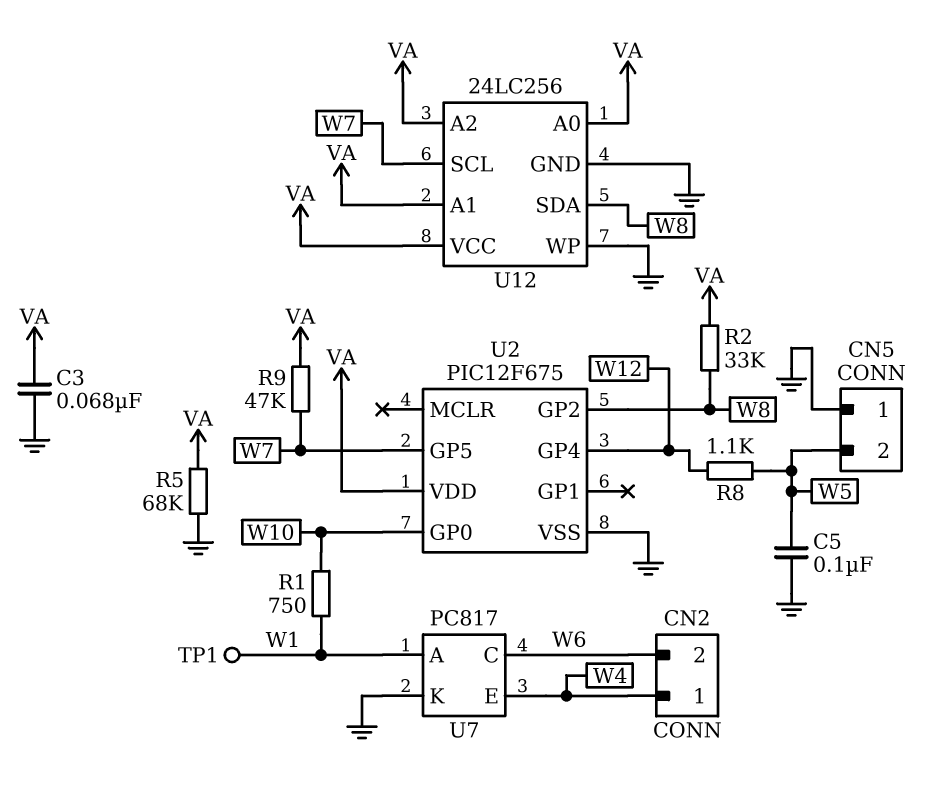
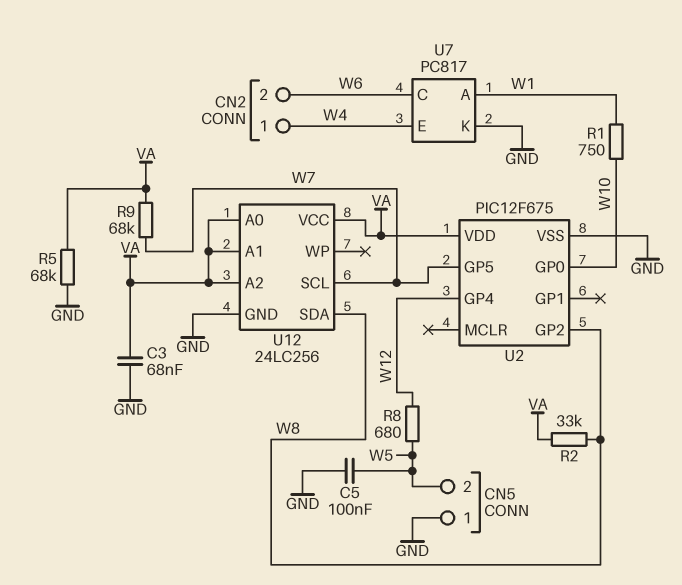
R8: 1.1k (W5, W12) -> 680 (W5, W12)
R9: 47k (VA, W7) -> 68k (VA, W7)
TP1: test point (W1) -> none
U12 pin WP: GND -> none

